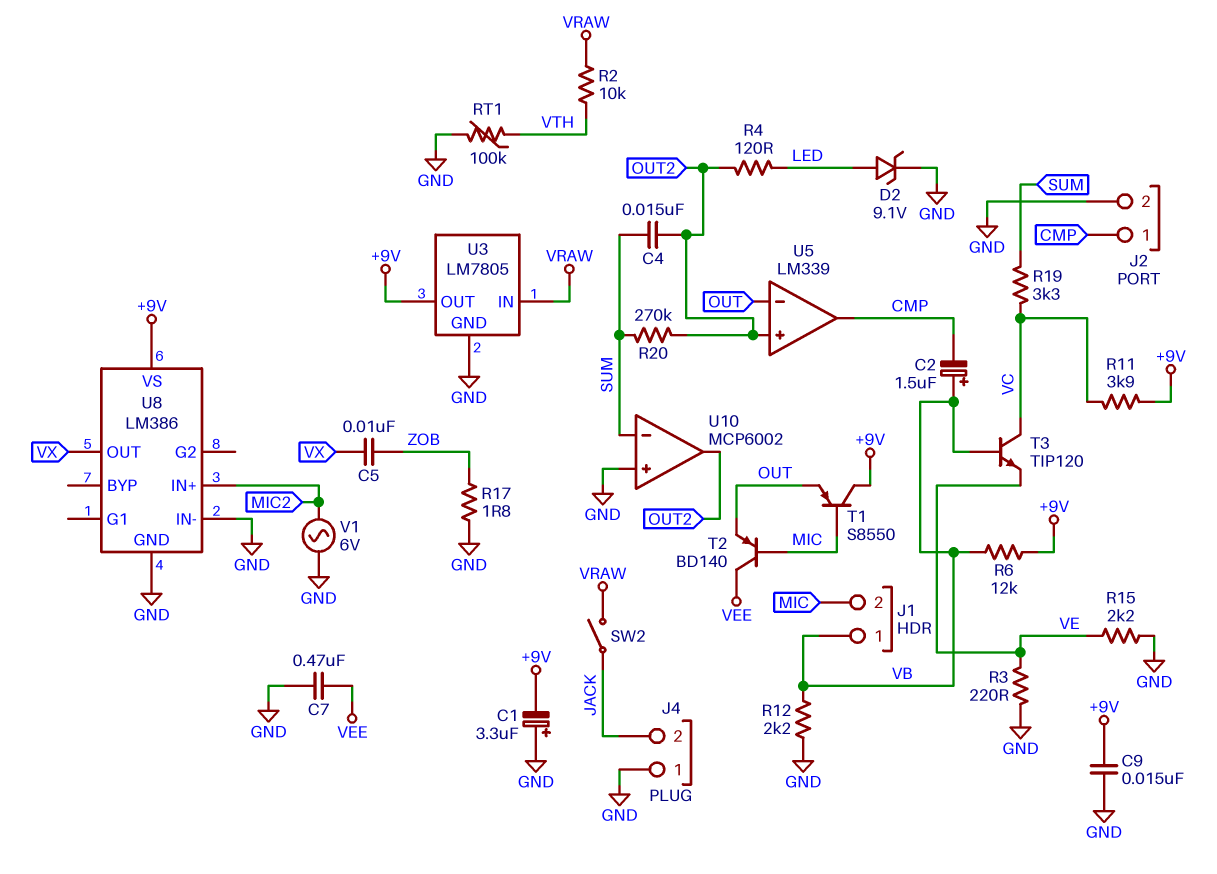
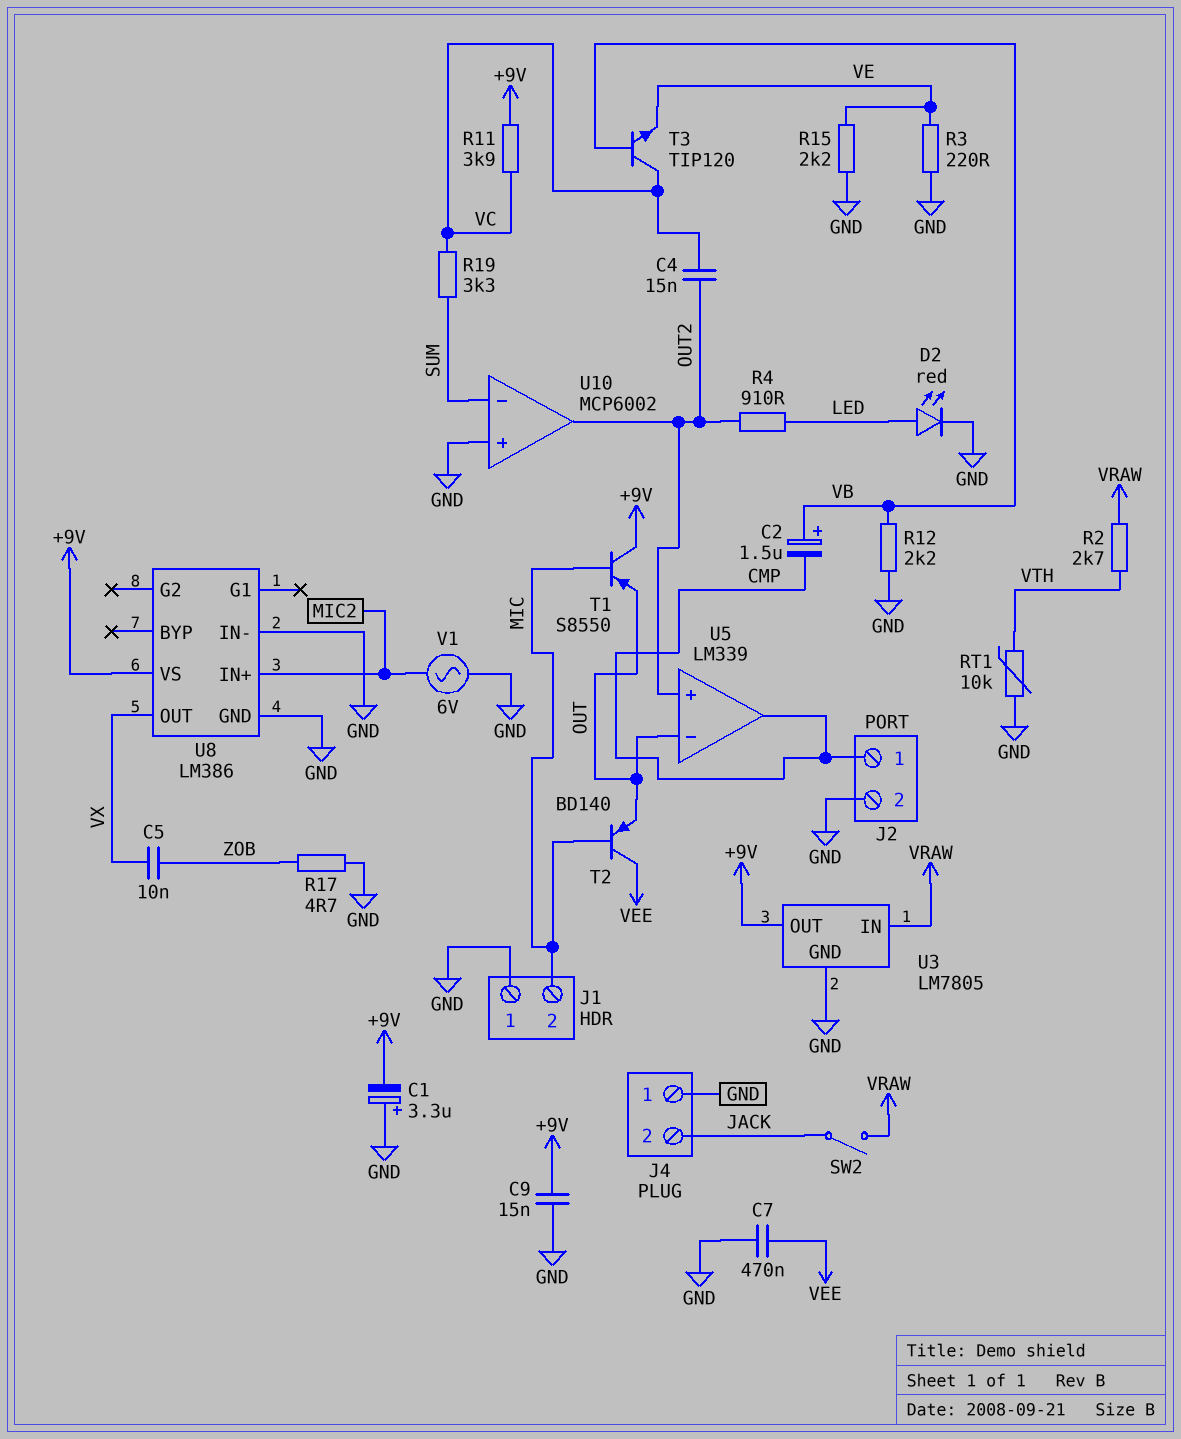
C4: 15nF (OUT2, SUM) -> 15nF (OUT2, VC)
D2: zener 9.1V (A LED, K GND) -> LED red (A LED, K GND)
J1 pin 1: VB -> GND
R2: 10k (VRAW, VTH) -> 2.7k (VRAW, VTH)
R4: 120 (LED, OUT2) -> 910 (LED, OUT2)
R6: 12k (+9V, VB) -> none
R17: 1.8 (GND, ZOB) -> 4.7 (GND, ZOB)
R20: 270k (OUT2, SUM) -> none
RT1: 100k (GND, VTH) -> 10k (GND, VTH)

